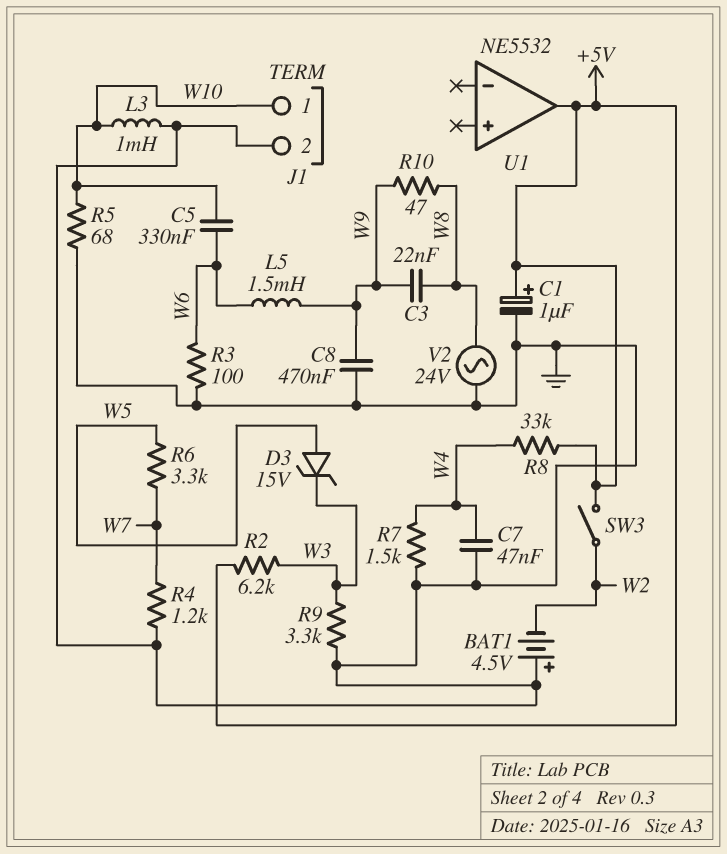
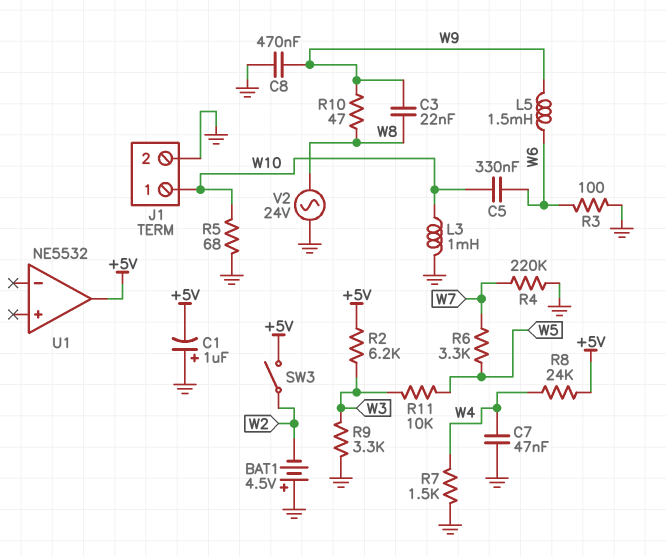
C1: 1uF (plus +5V, minus GND) -> 1uF (plus GND, minus +5V)
D3: zener 15V (A W5, K W3) -> none
R4: 1.2k (GND, W7) -> 220k (GND, W7)
R8: 33k (+5V, W4) -> 24k (+5V, W4)
R11: none -> 10k (W3, W5)

